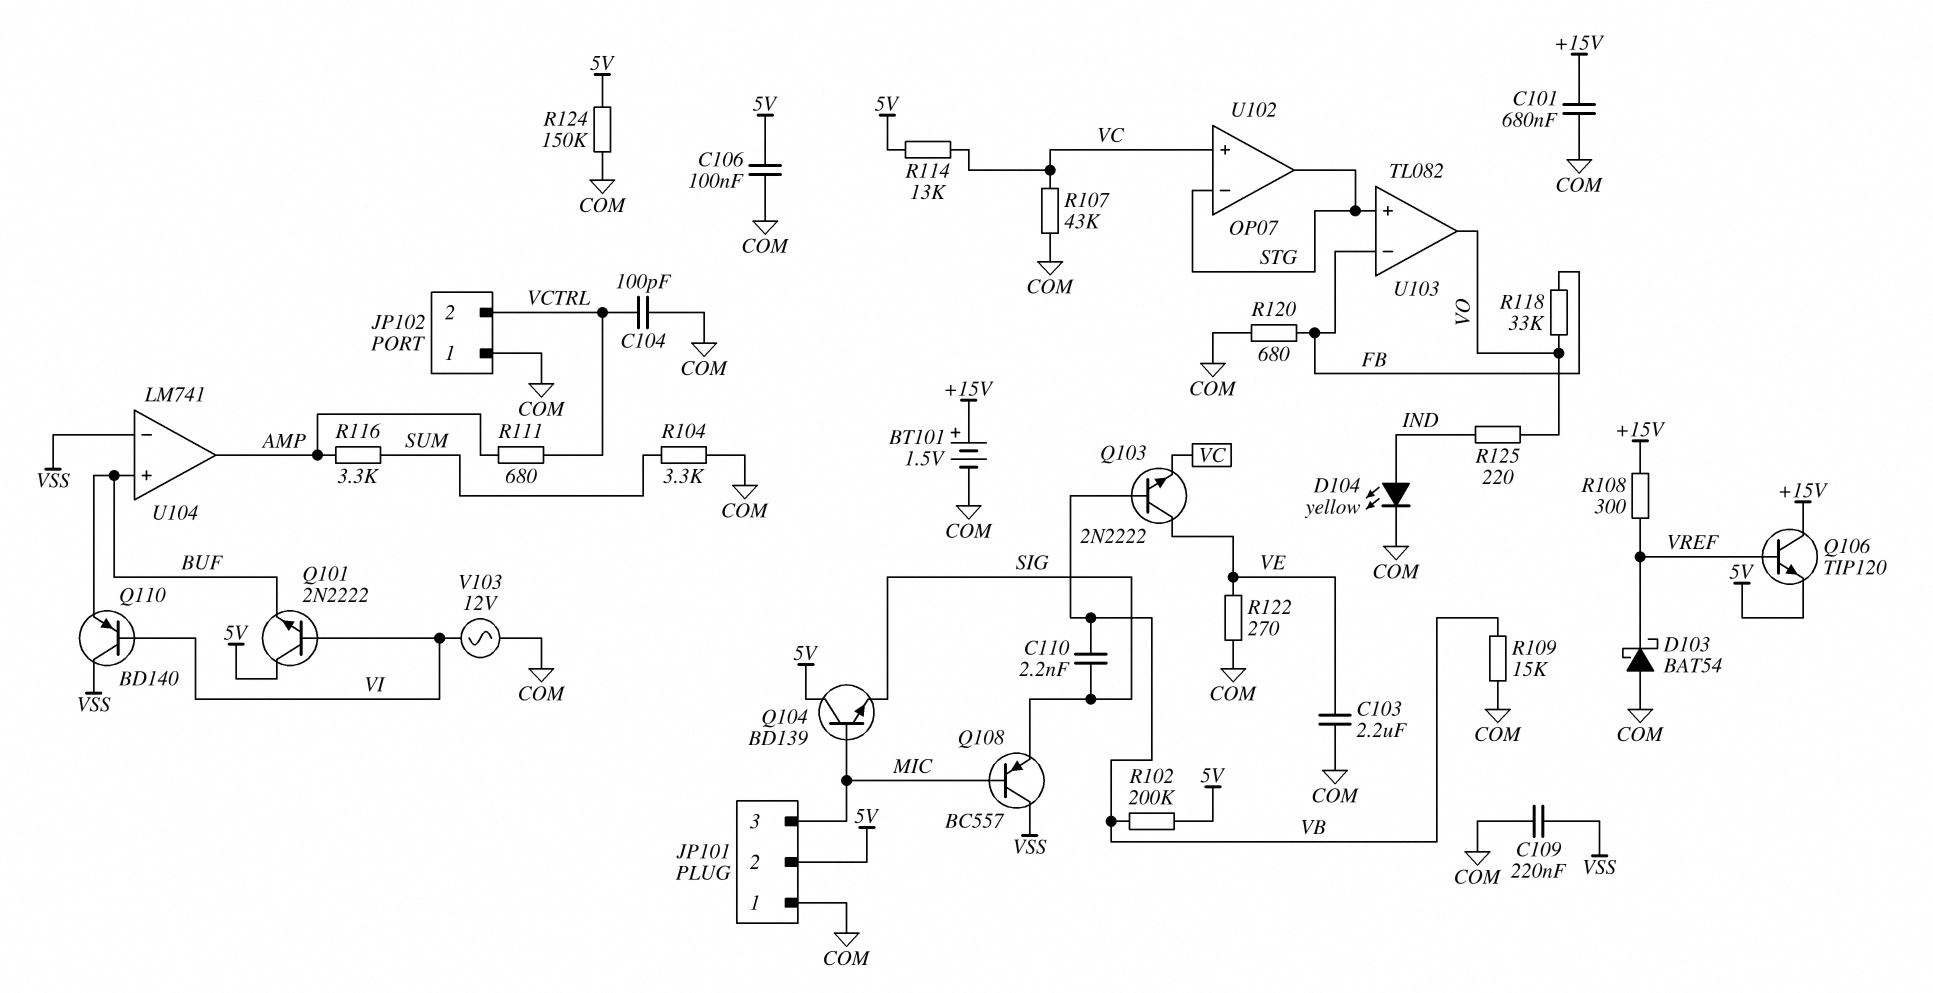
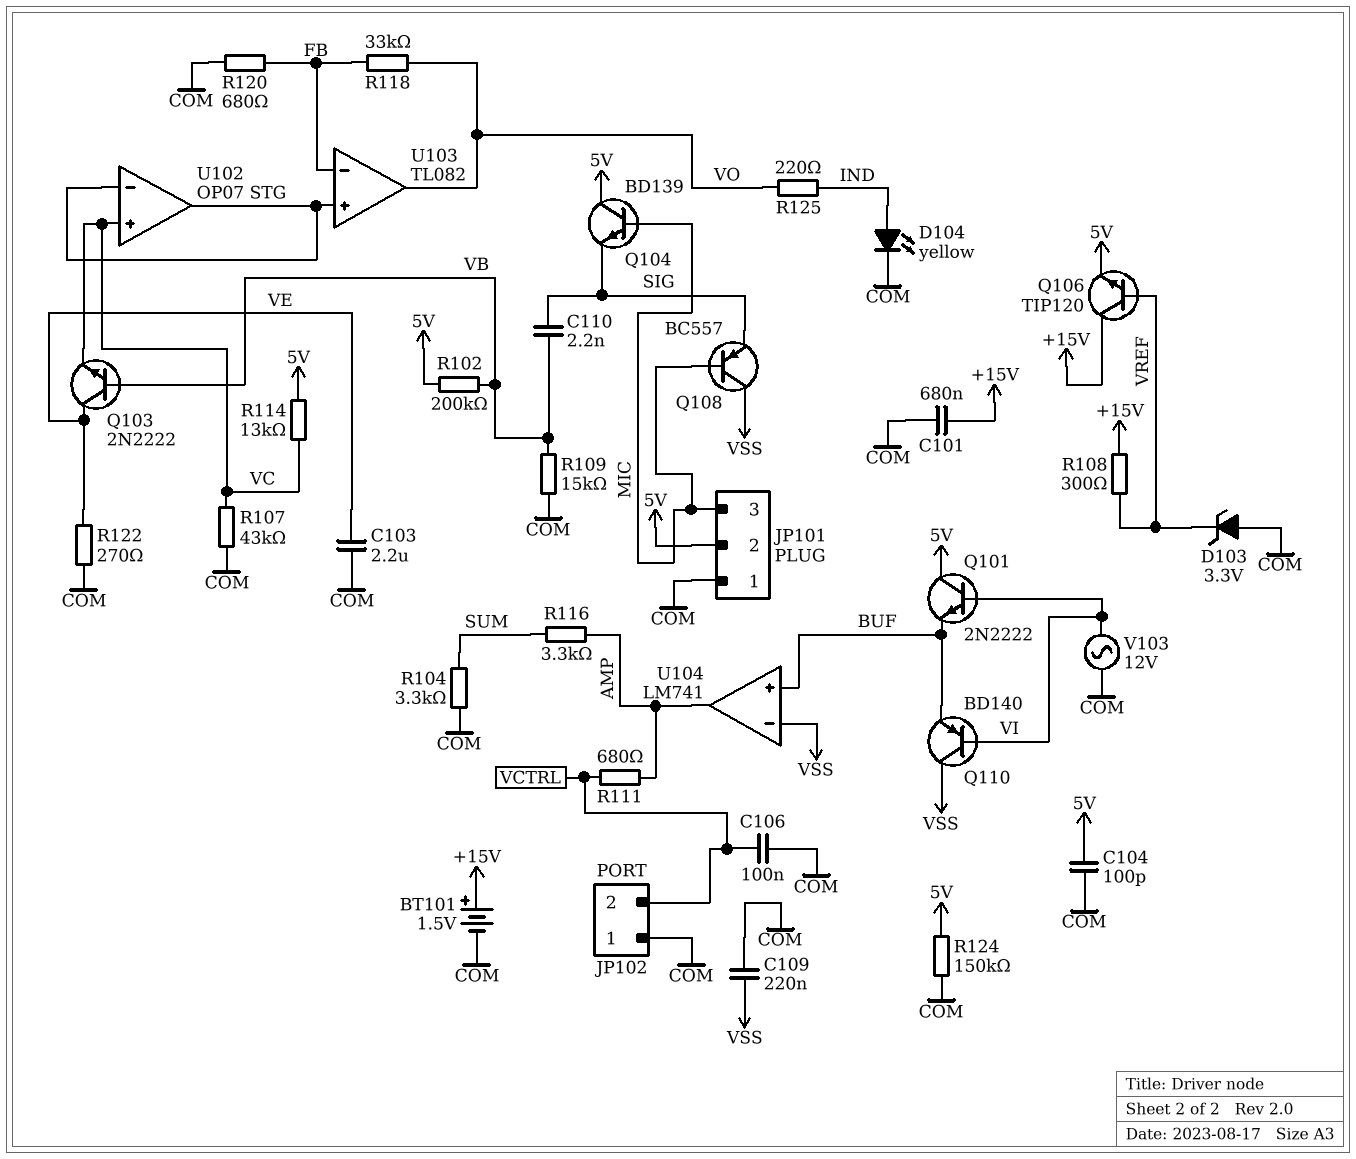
C104: 100pF (COM, VCTRL) -> 100pF (5V, COM)
C106: 100nF (5V, COM) -> 100nF (COM, VCTRL)
D103: schottky BAT54 (A COM, K VREF) -> zener 3.3V (A COM, K VREF)

